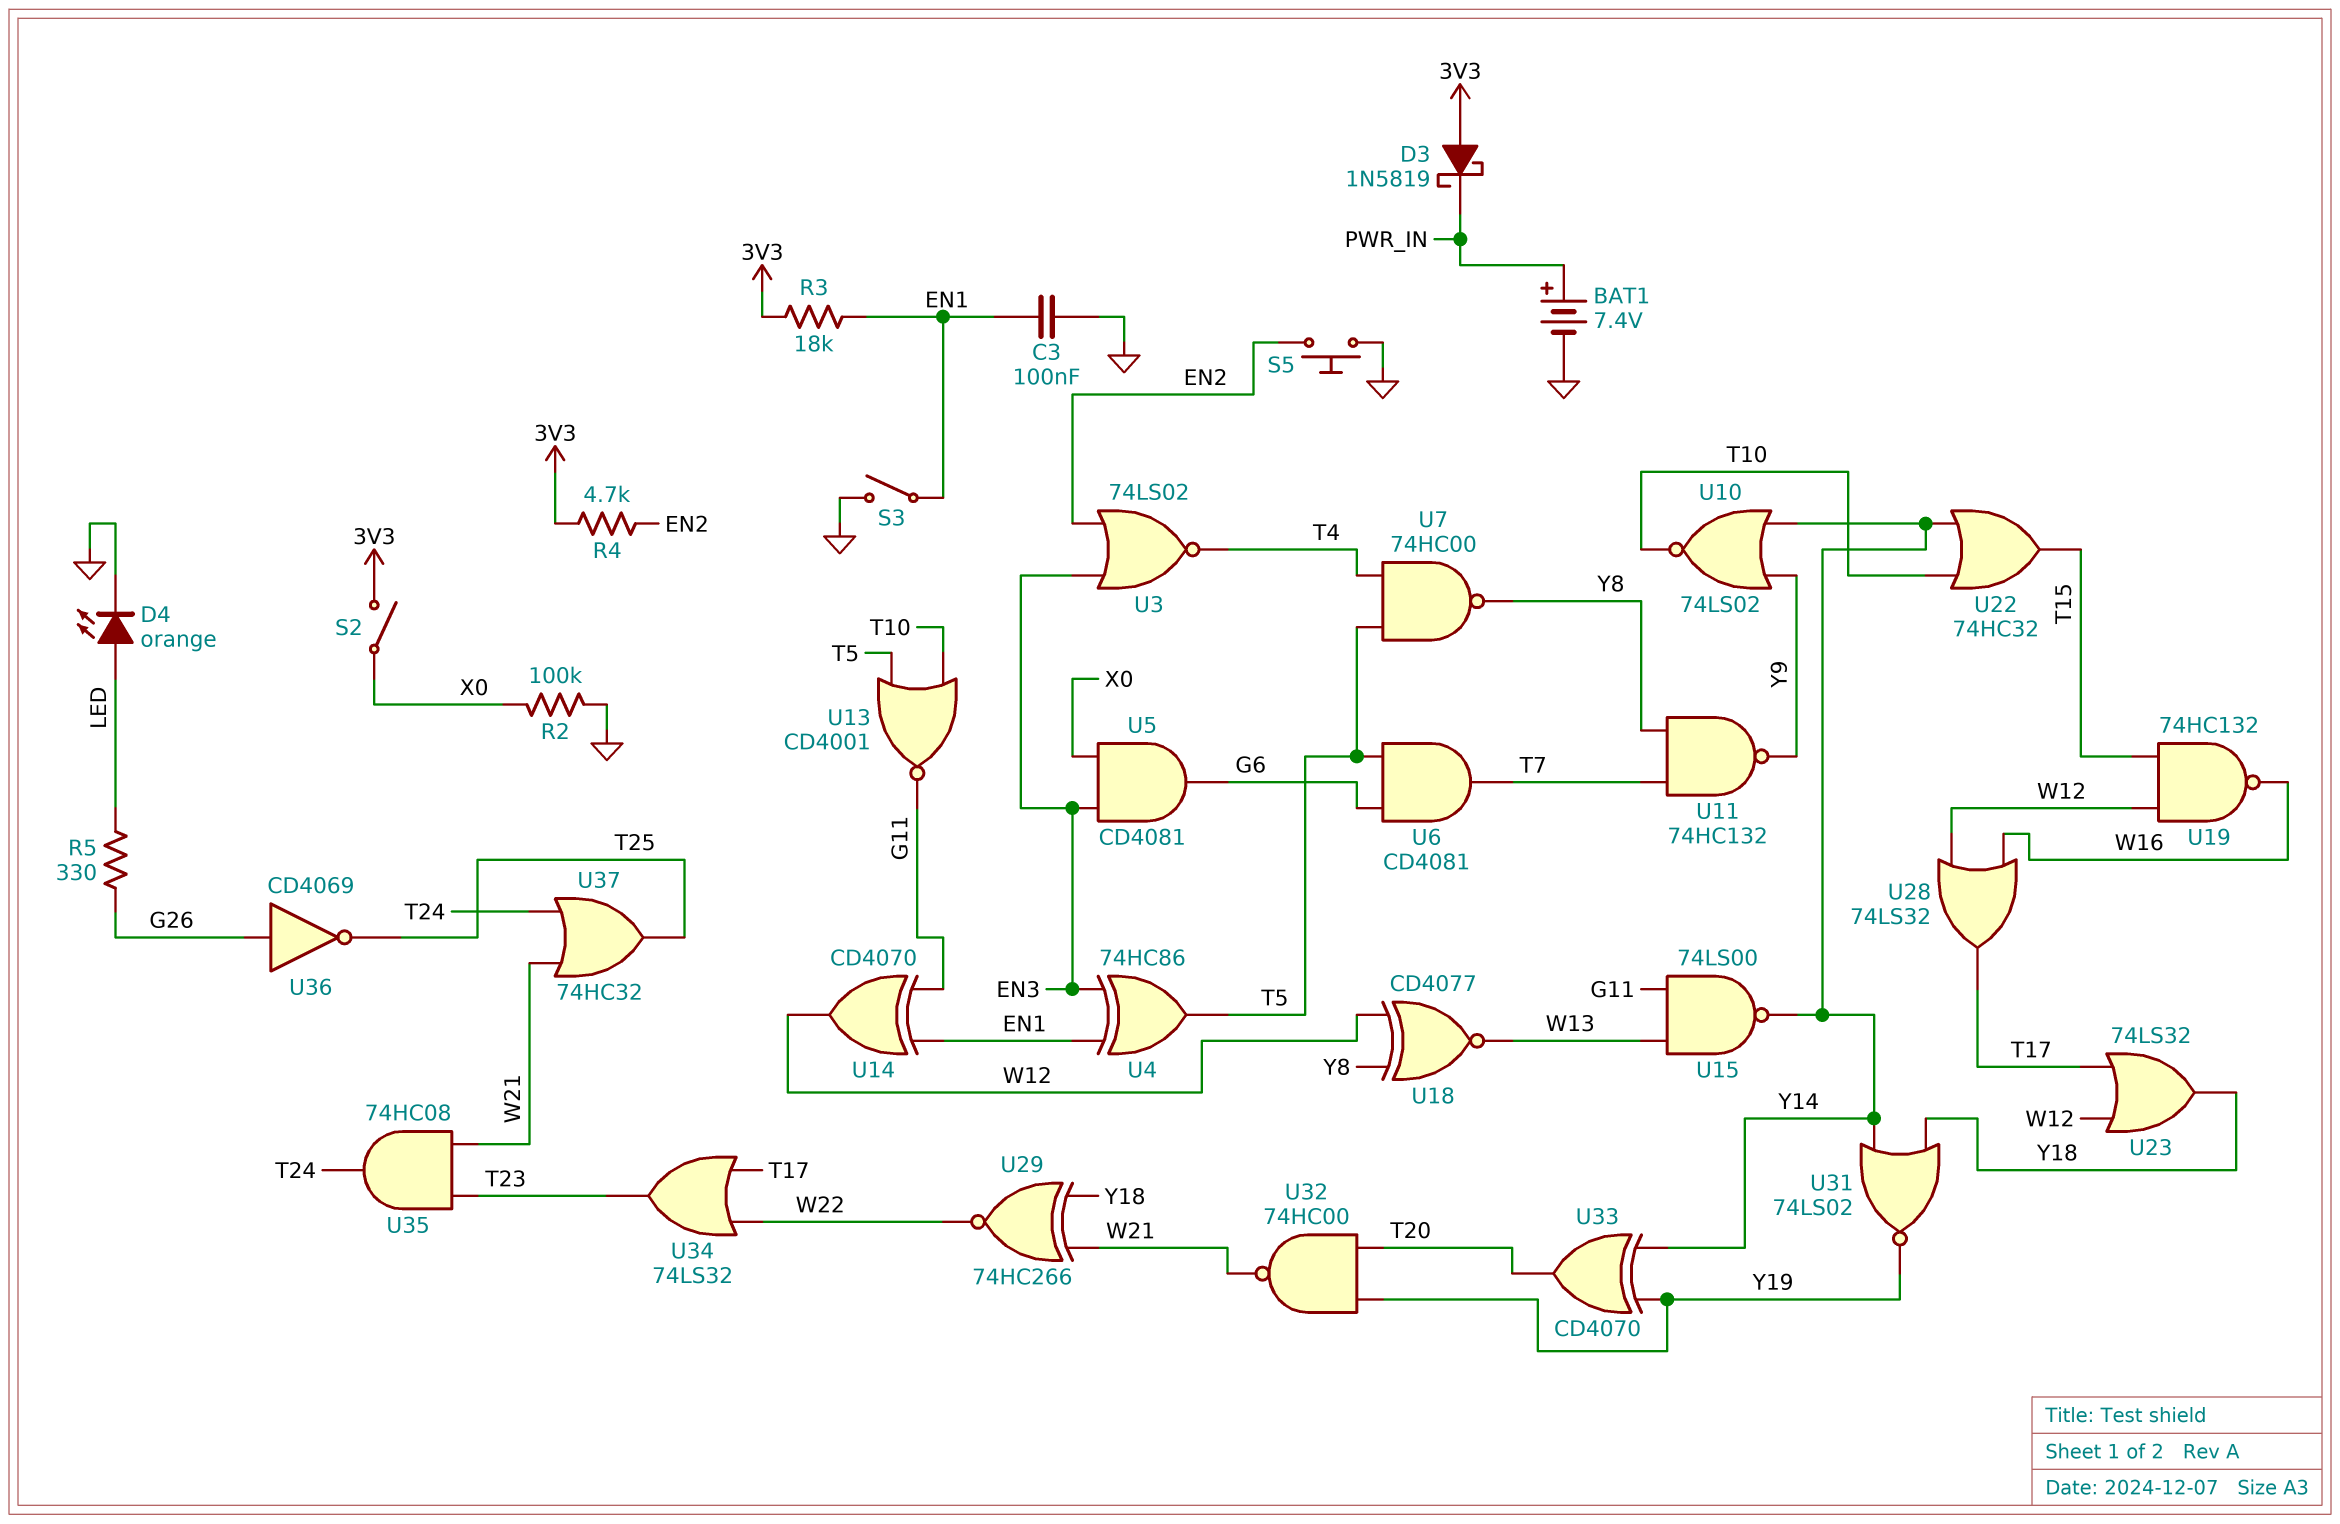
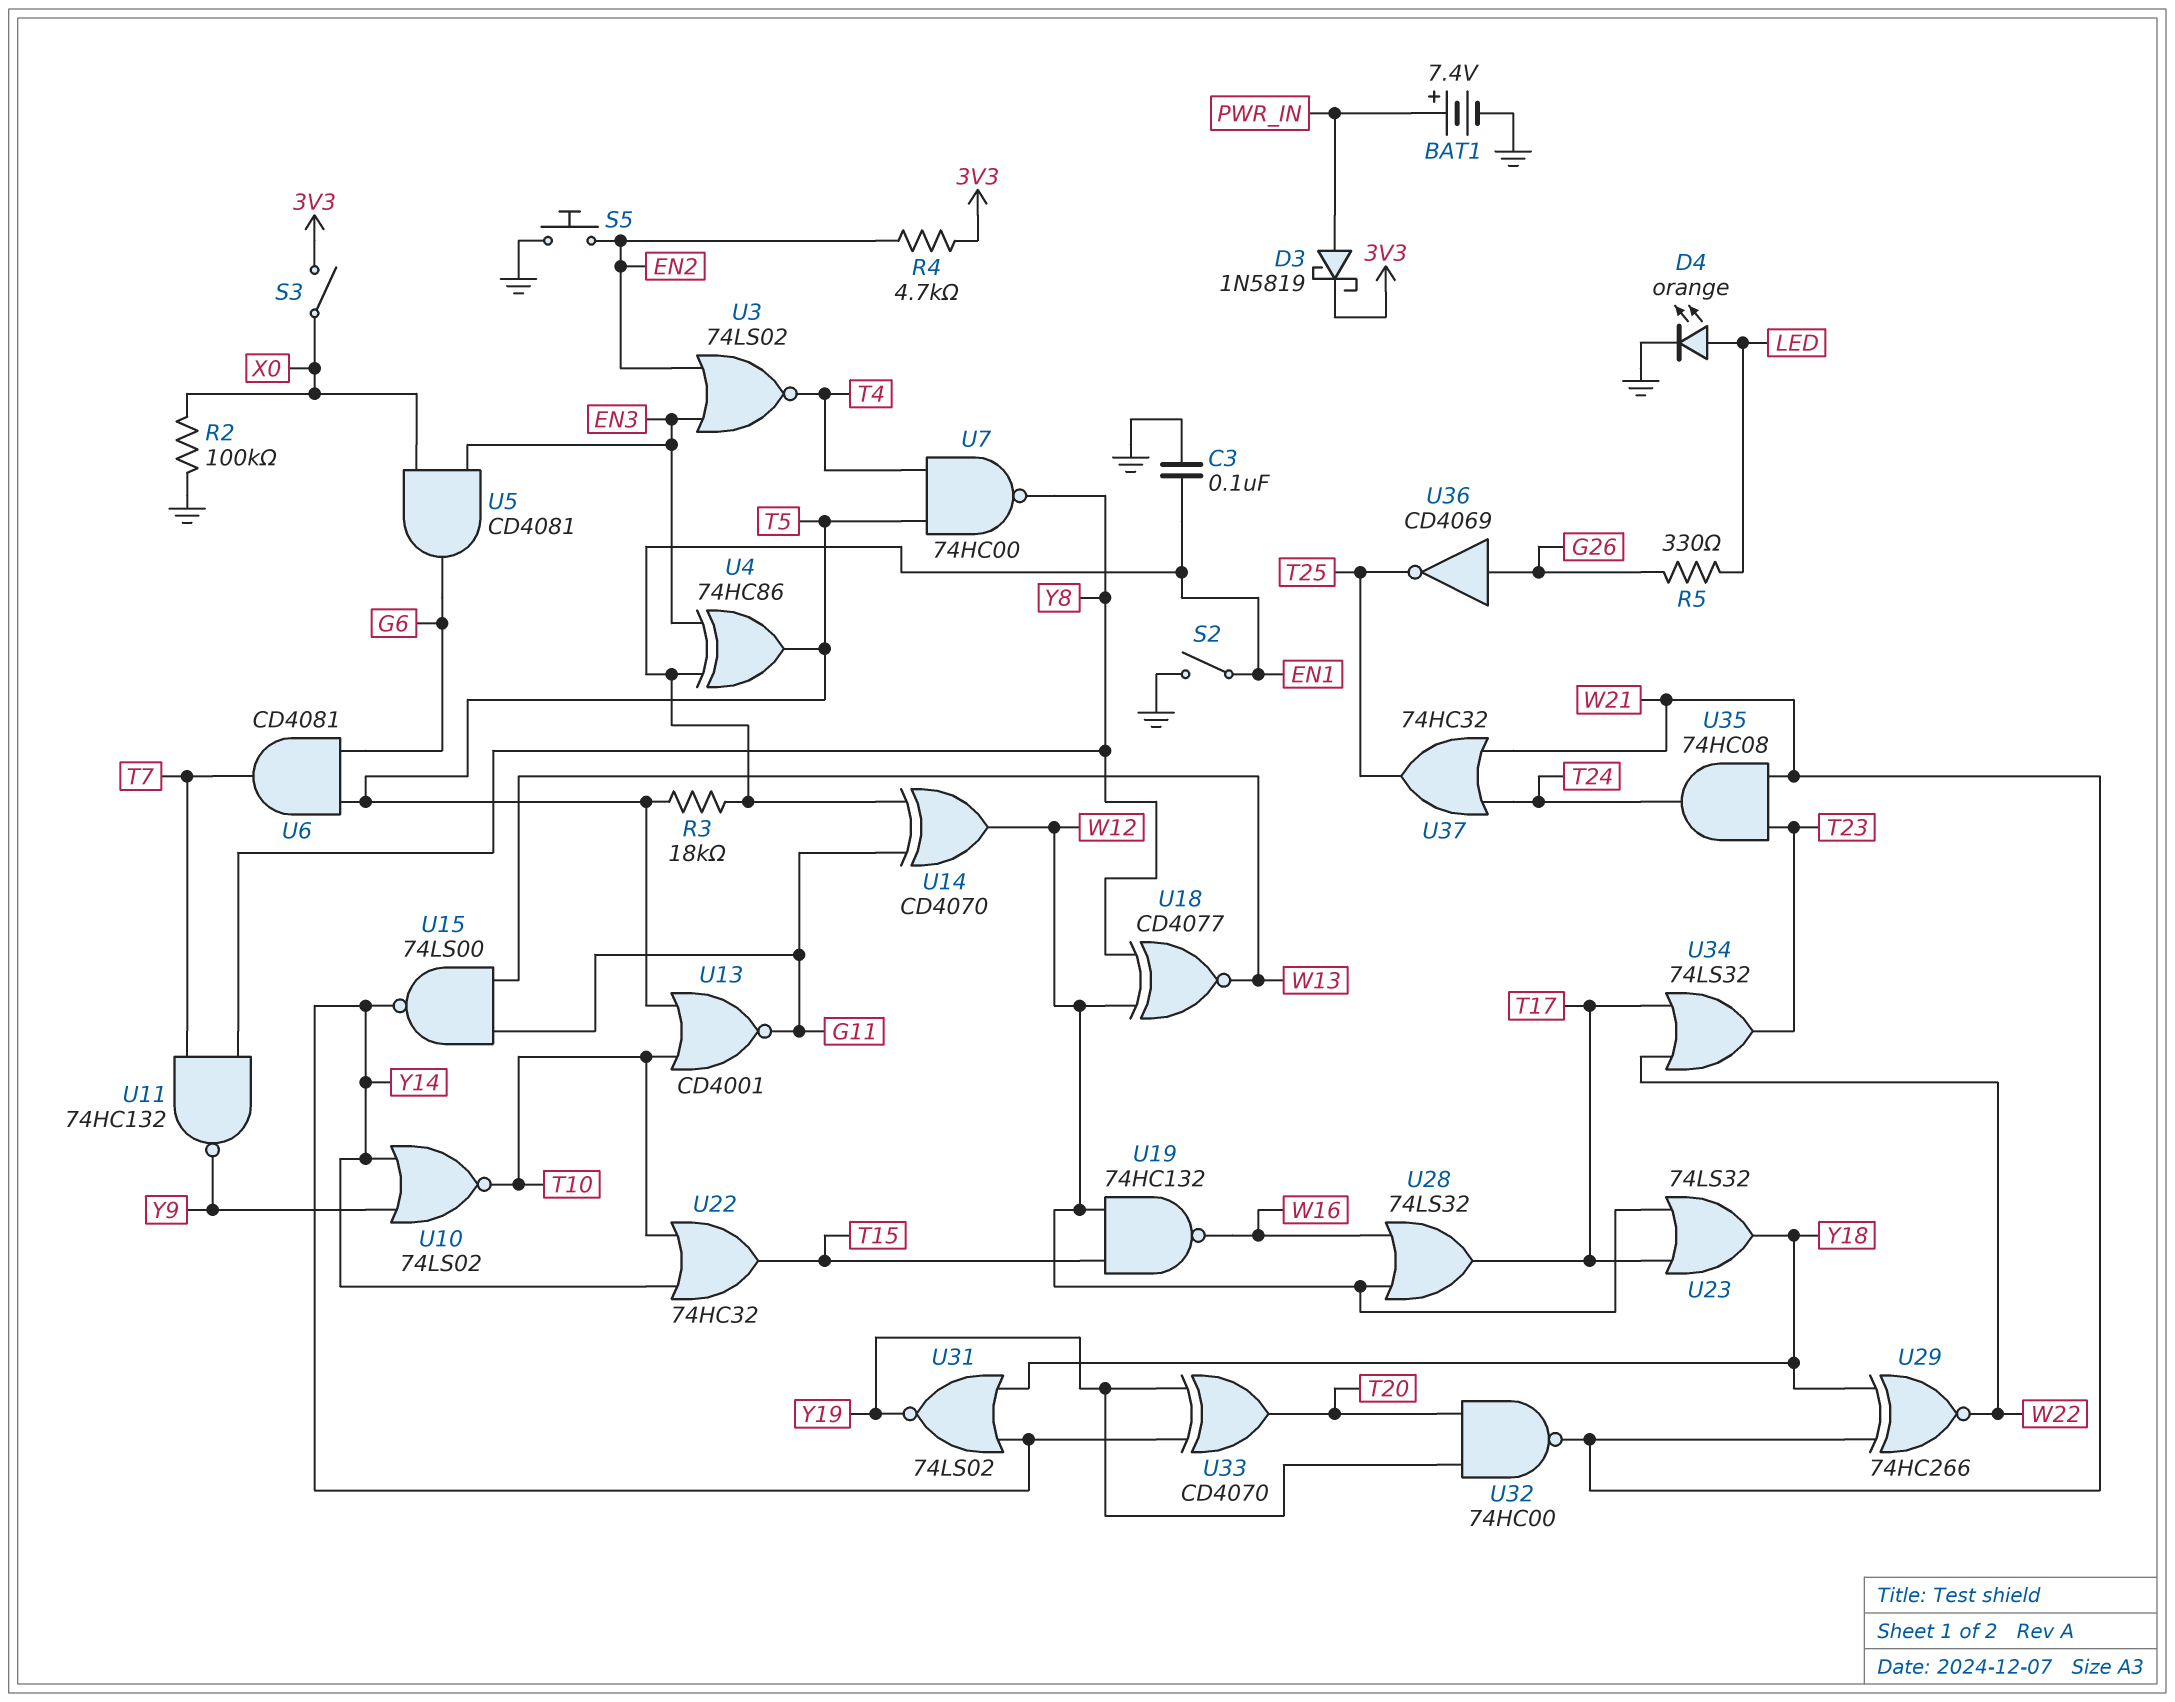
D3: schottky 1N5819 (A 3V3, K PWR_IN) -> schottky 1N5819 (A PWR_IN, K 3V3)
R3: 18k (3V3, EN1) -> 18k (EN1, T5)
S2: switch (3V3, X0) -> switch (EN1, GND)
S3: switch (EN1, GND) -> switch (3V3, X0)

